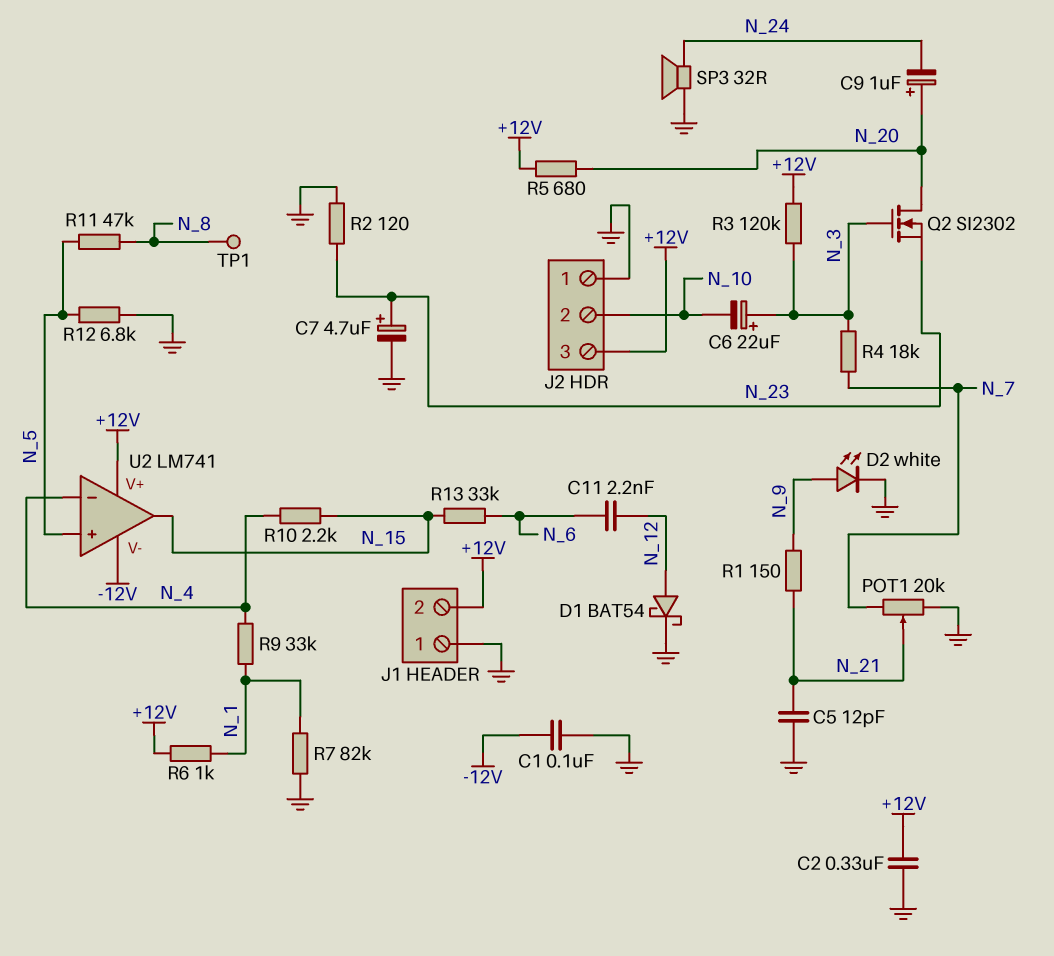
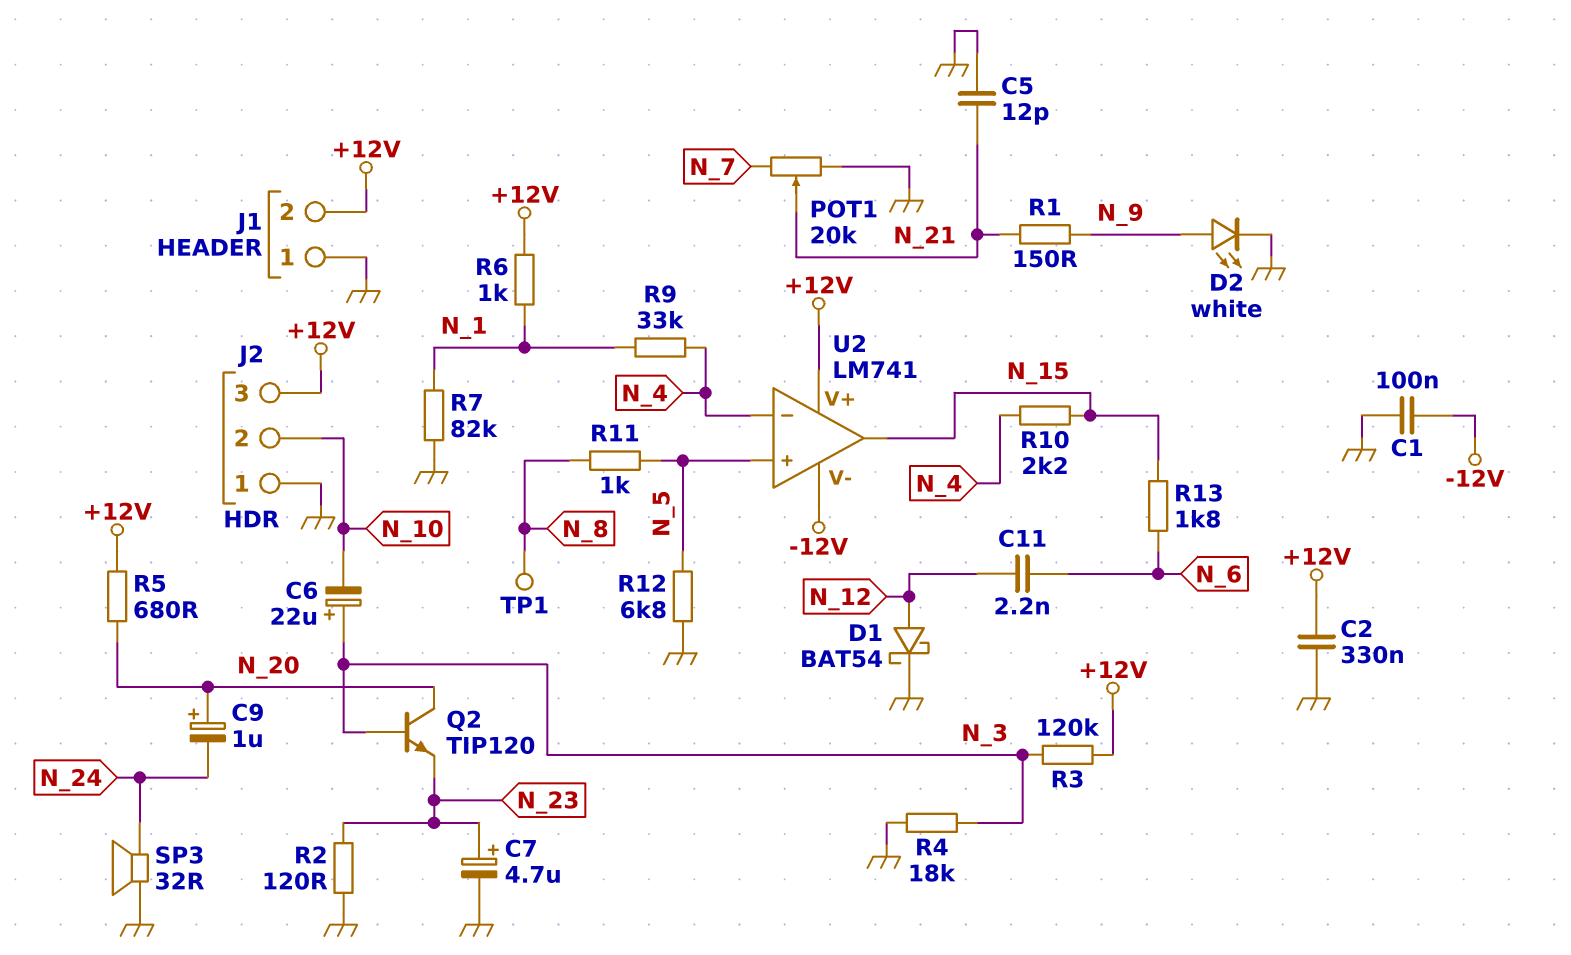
Q2: NMOS SI2302 (G N_3, D N_20, S N_23) -> NPN TIP120 (B N_3, C N_20, E N_23)
R4: 18k (N_3, N_7) -> 18k (GND, N_3)
R11: 47k (N_5, N_8) -> 1k (N_5, N_8)
R13: 33k (N_6, N_15) -> 1.8k (N_6, N_15)

